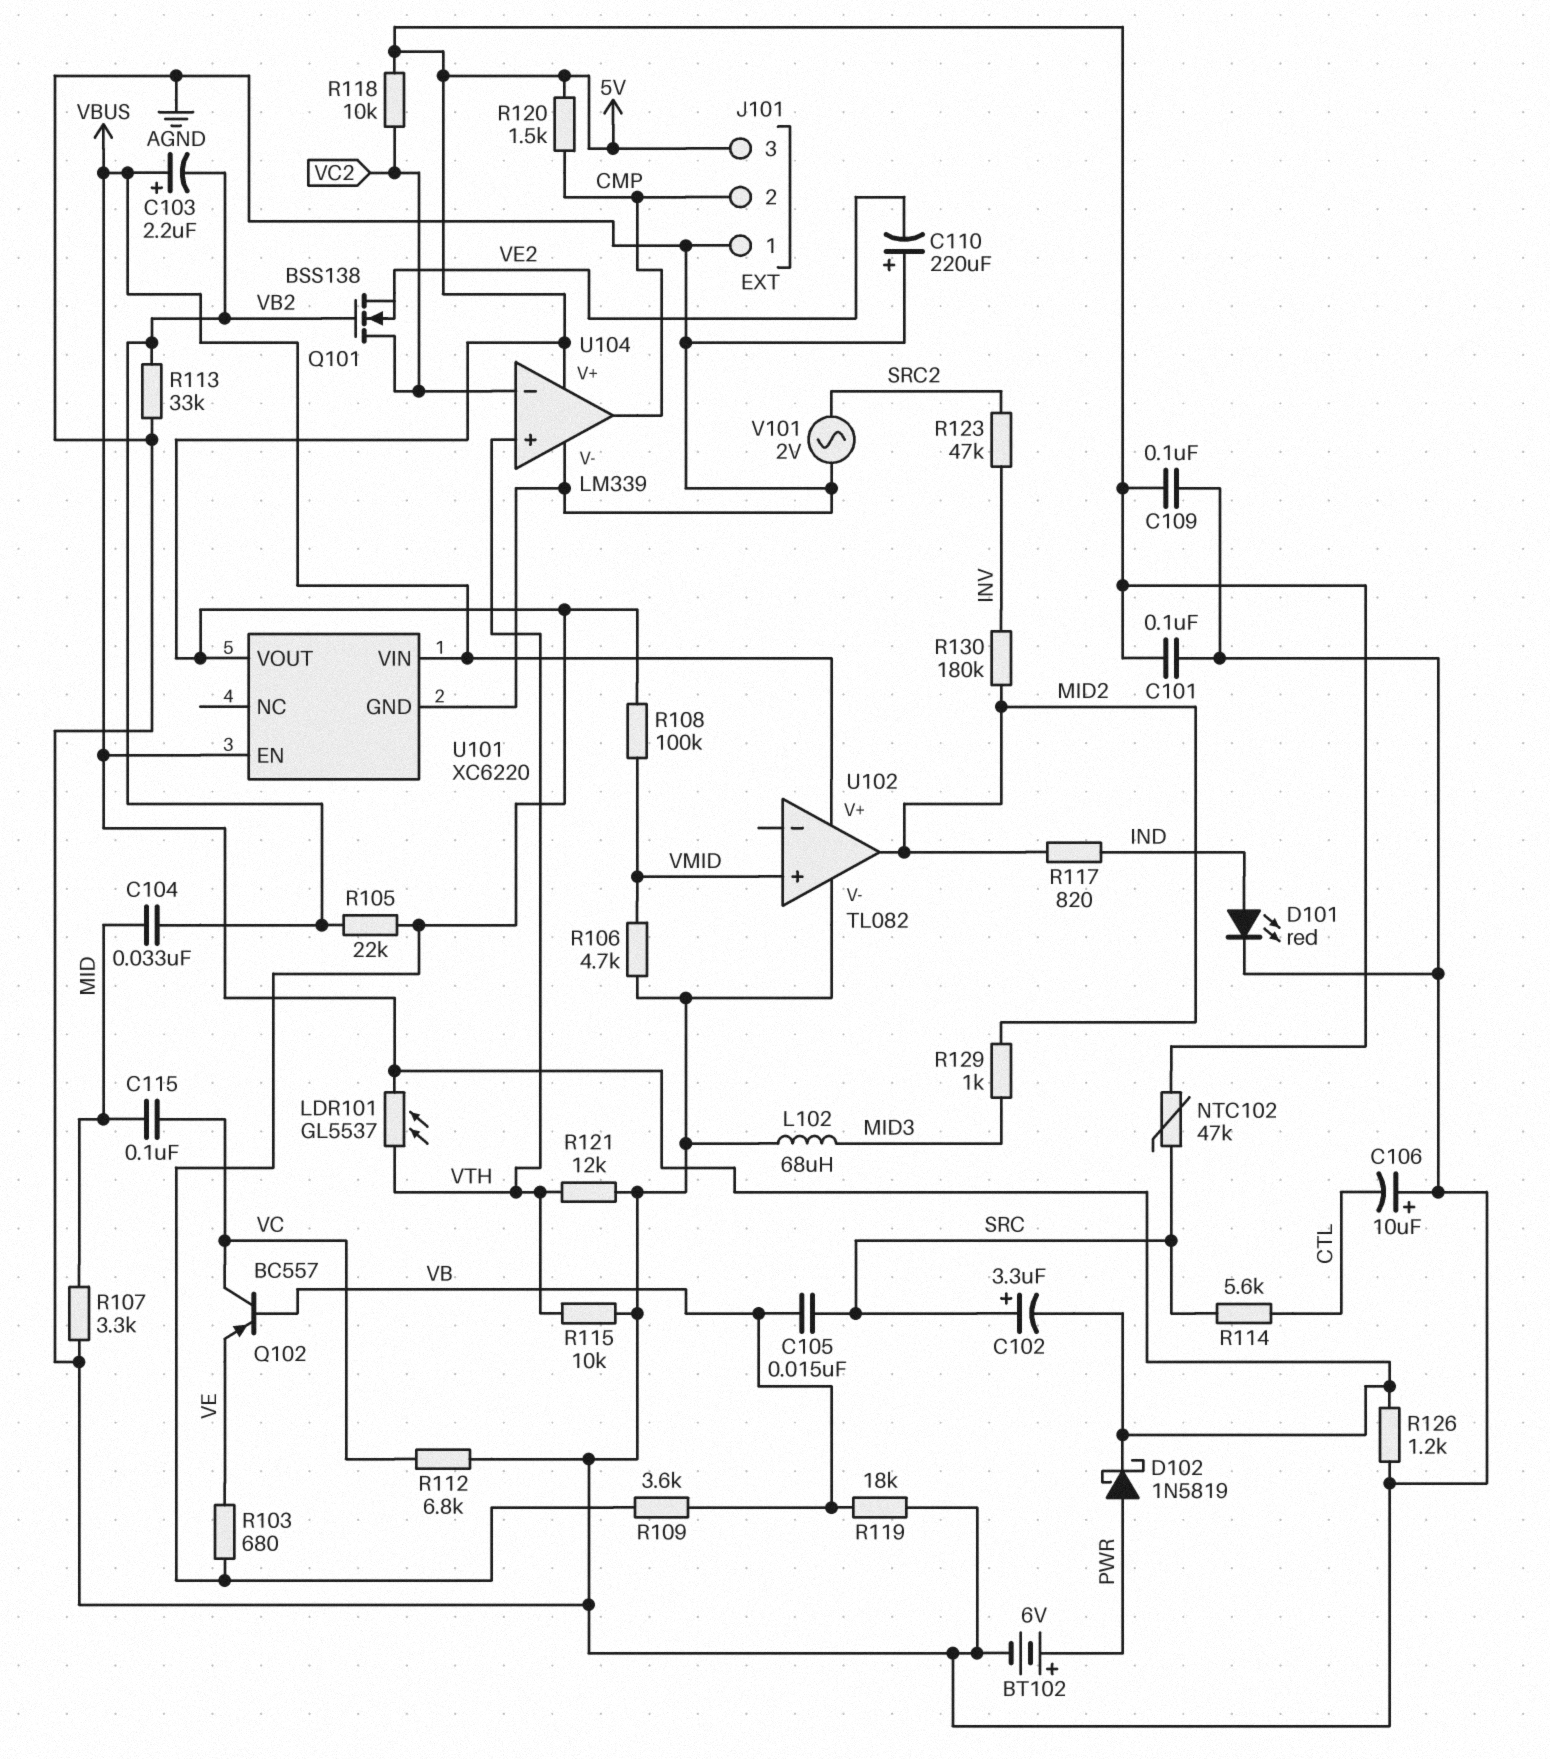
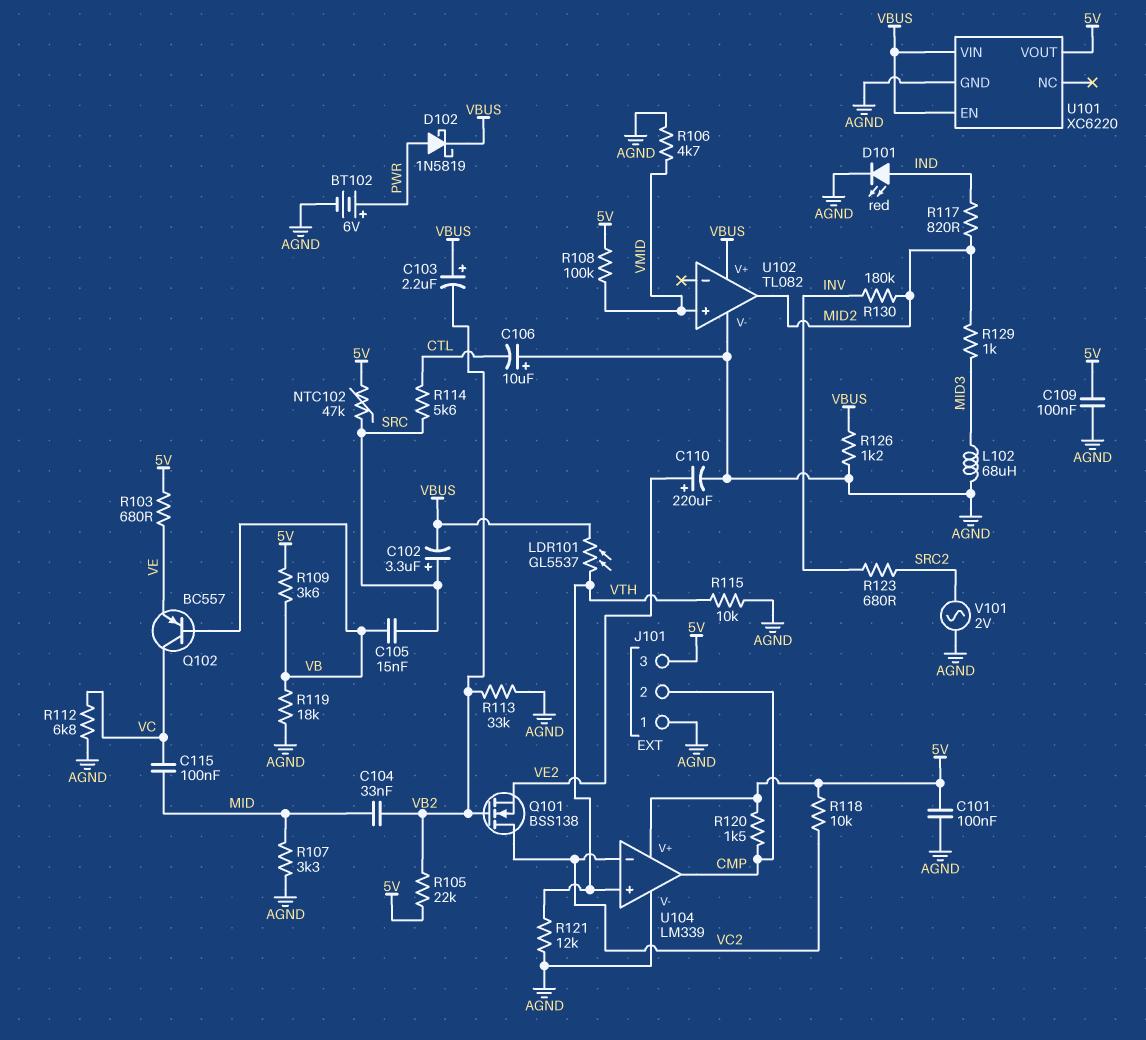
C110: 220uF (plus AGND, minus VE2) -> 220uF (plus VE2, minus AGND)
R123: 47k (INV, SRC2) -> 680 (INV, SRC2)

